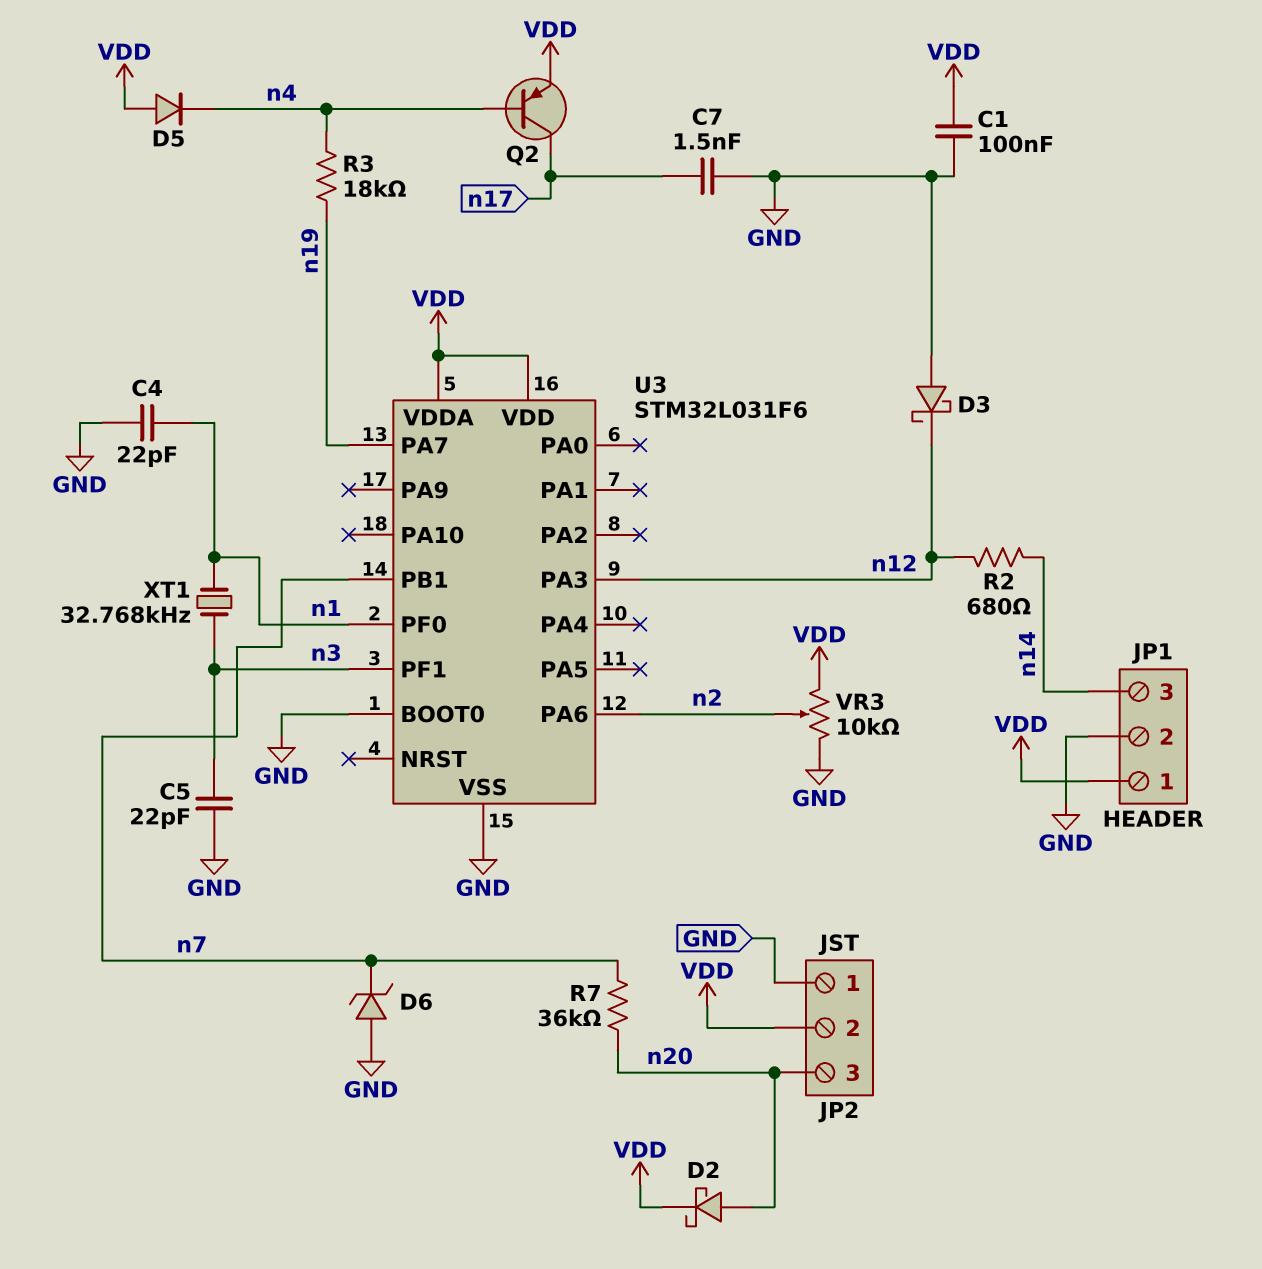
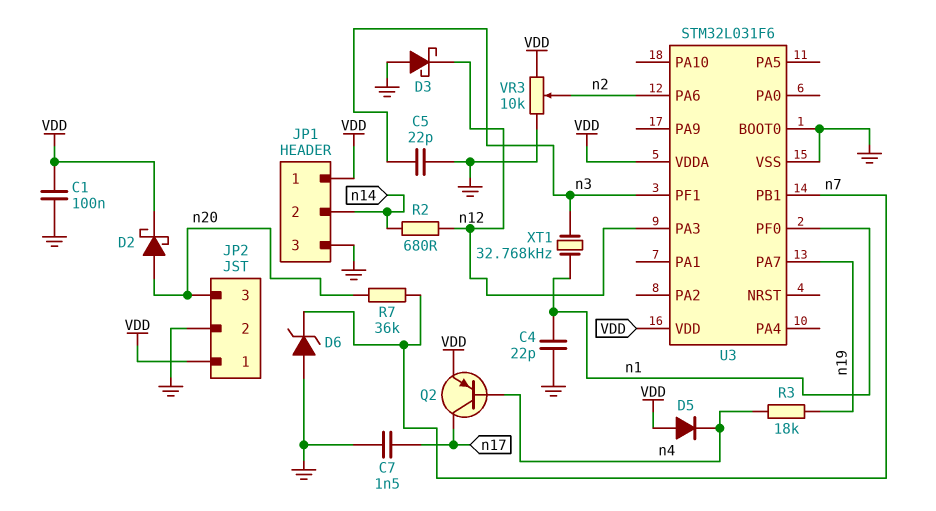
JP1 pin 2: GND -> n14
JP1 pin 3: n14 -> GND
JP2 pin 1: GND -> VDD
JP2 pin 2: VDD -> GND

